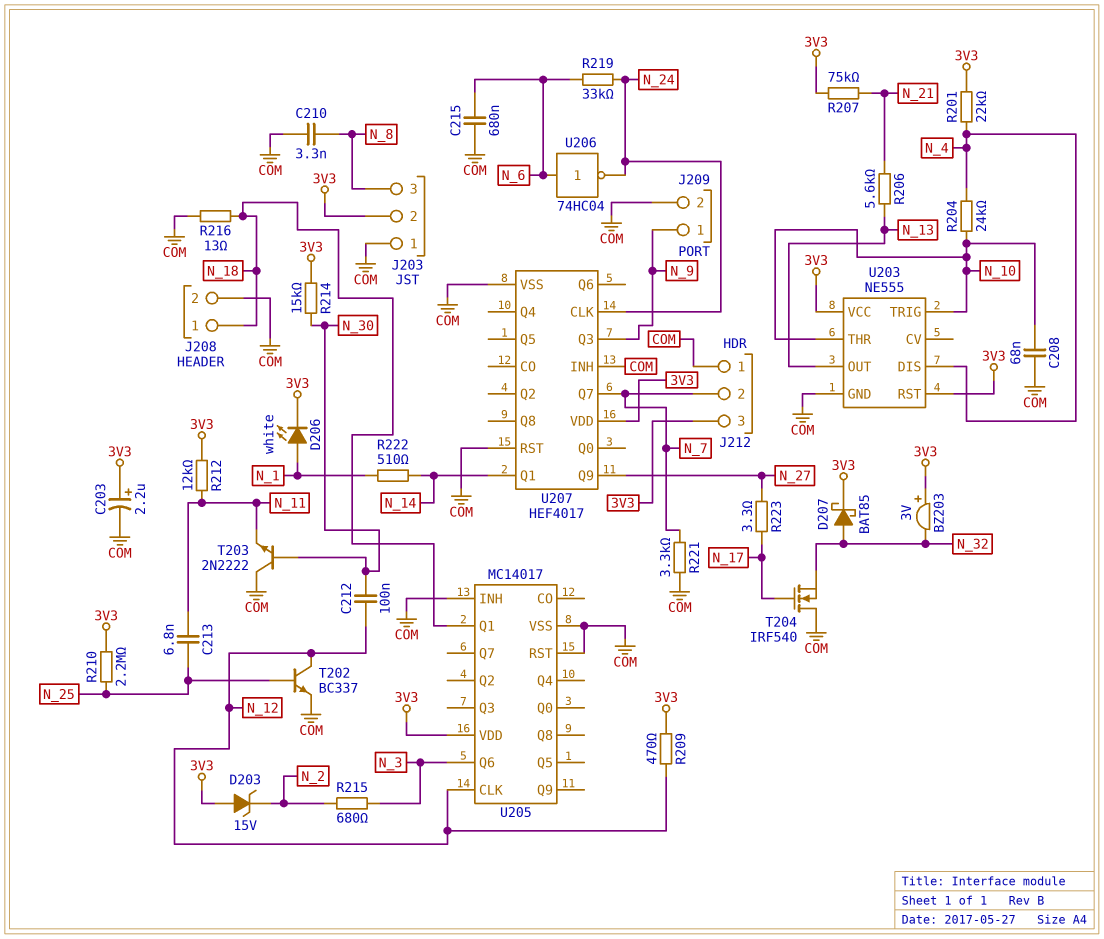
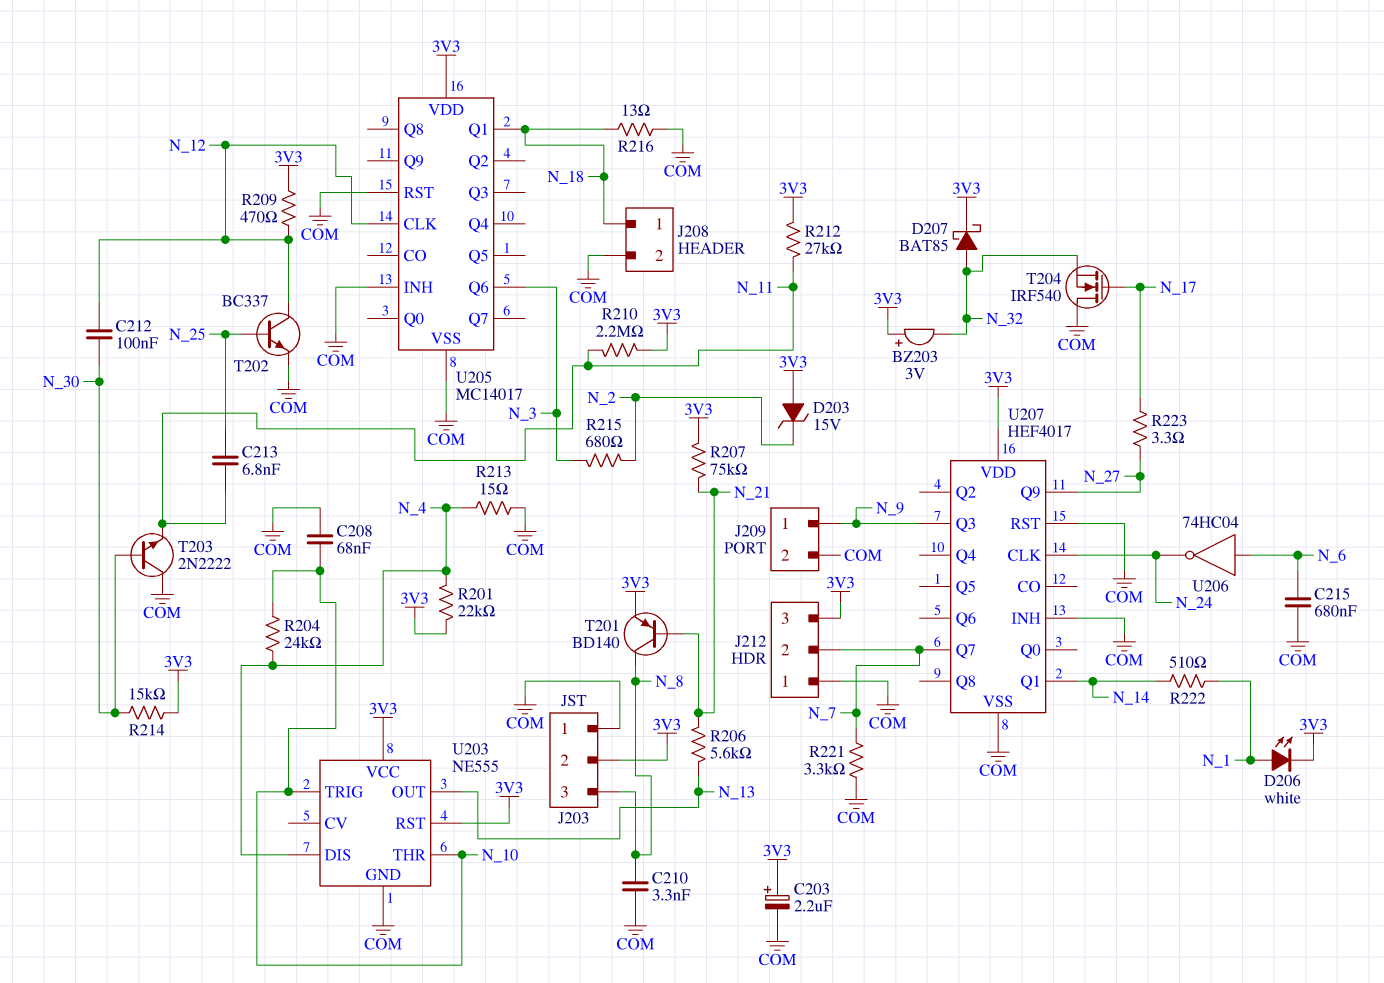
R210: 2.2M (3V3, N_25) -> 2.2M (3V3, N_11)
R212: 12k (3V3, N_11) -> 27k (3V3, N_11)
R213: none -> 15 (COM, N_4)
R219: 33k (N_6, N_24) -> none
T201: none -> PNP BD140 (B N_21, C N_8, E 3V3)

